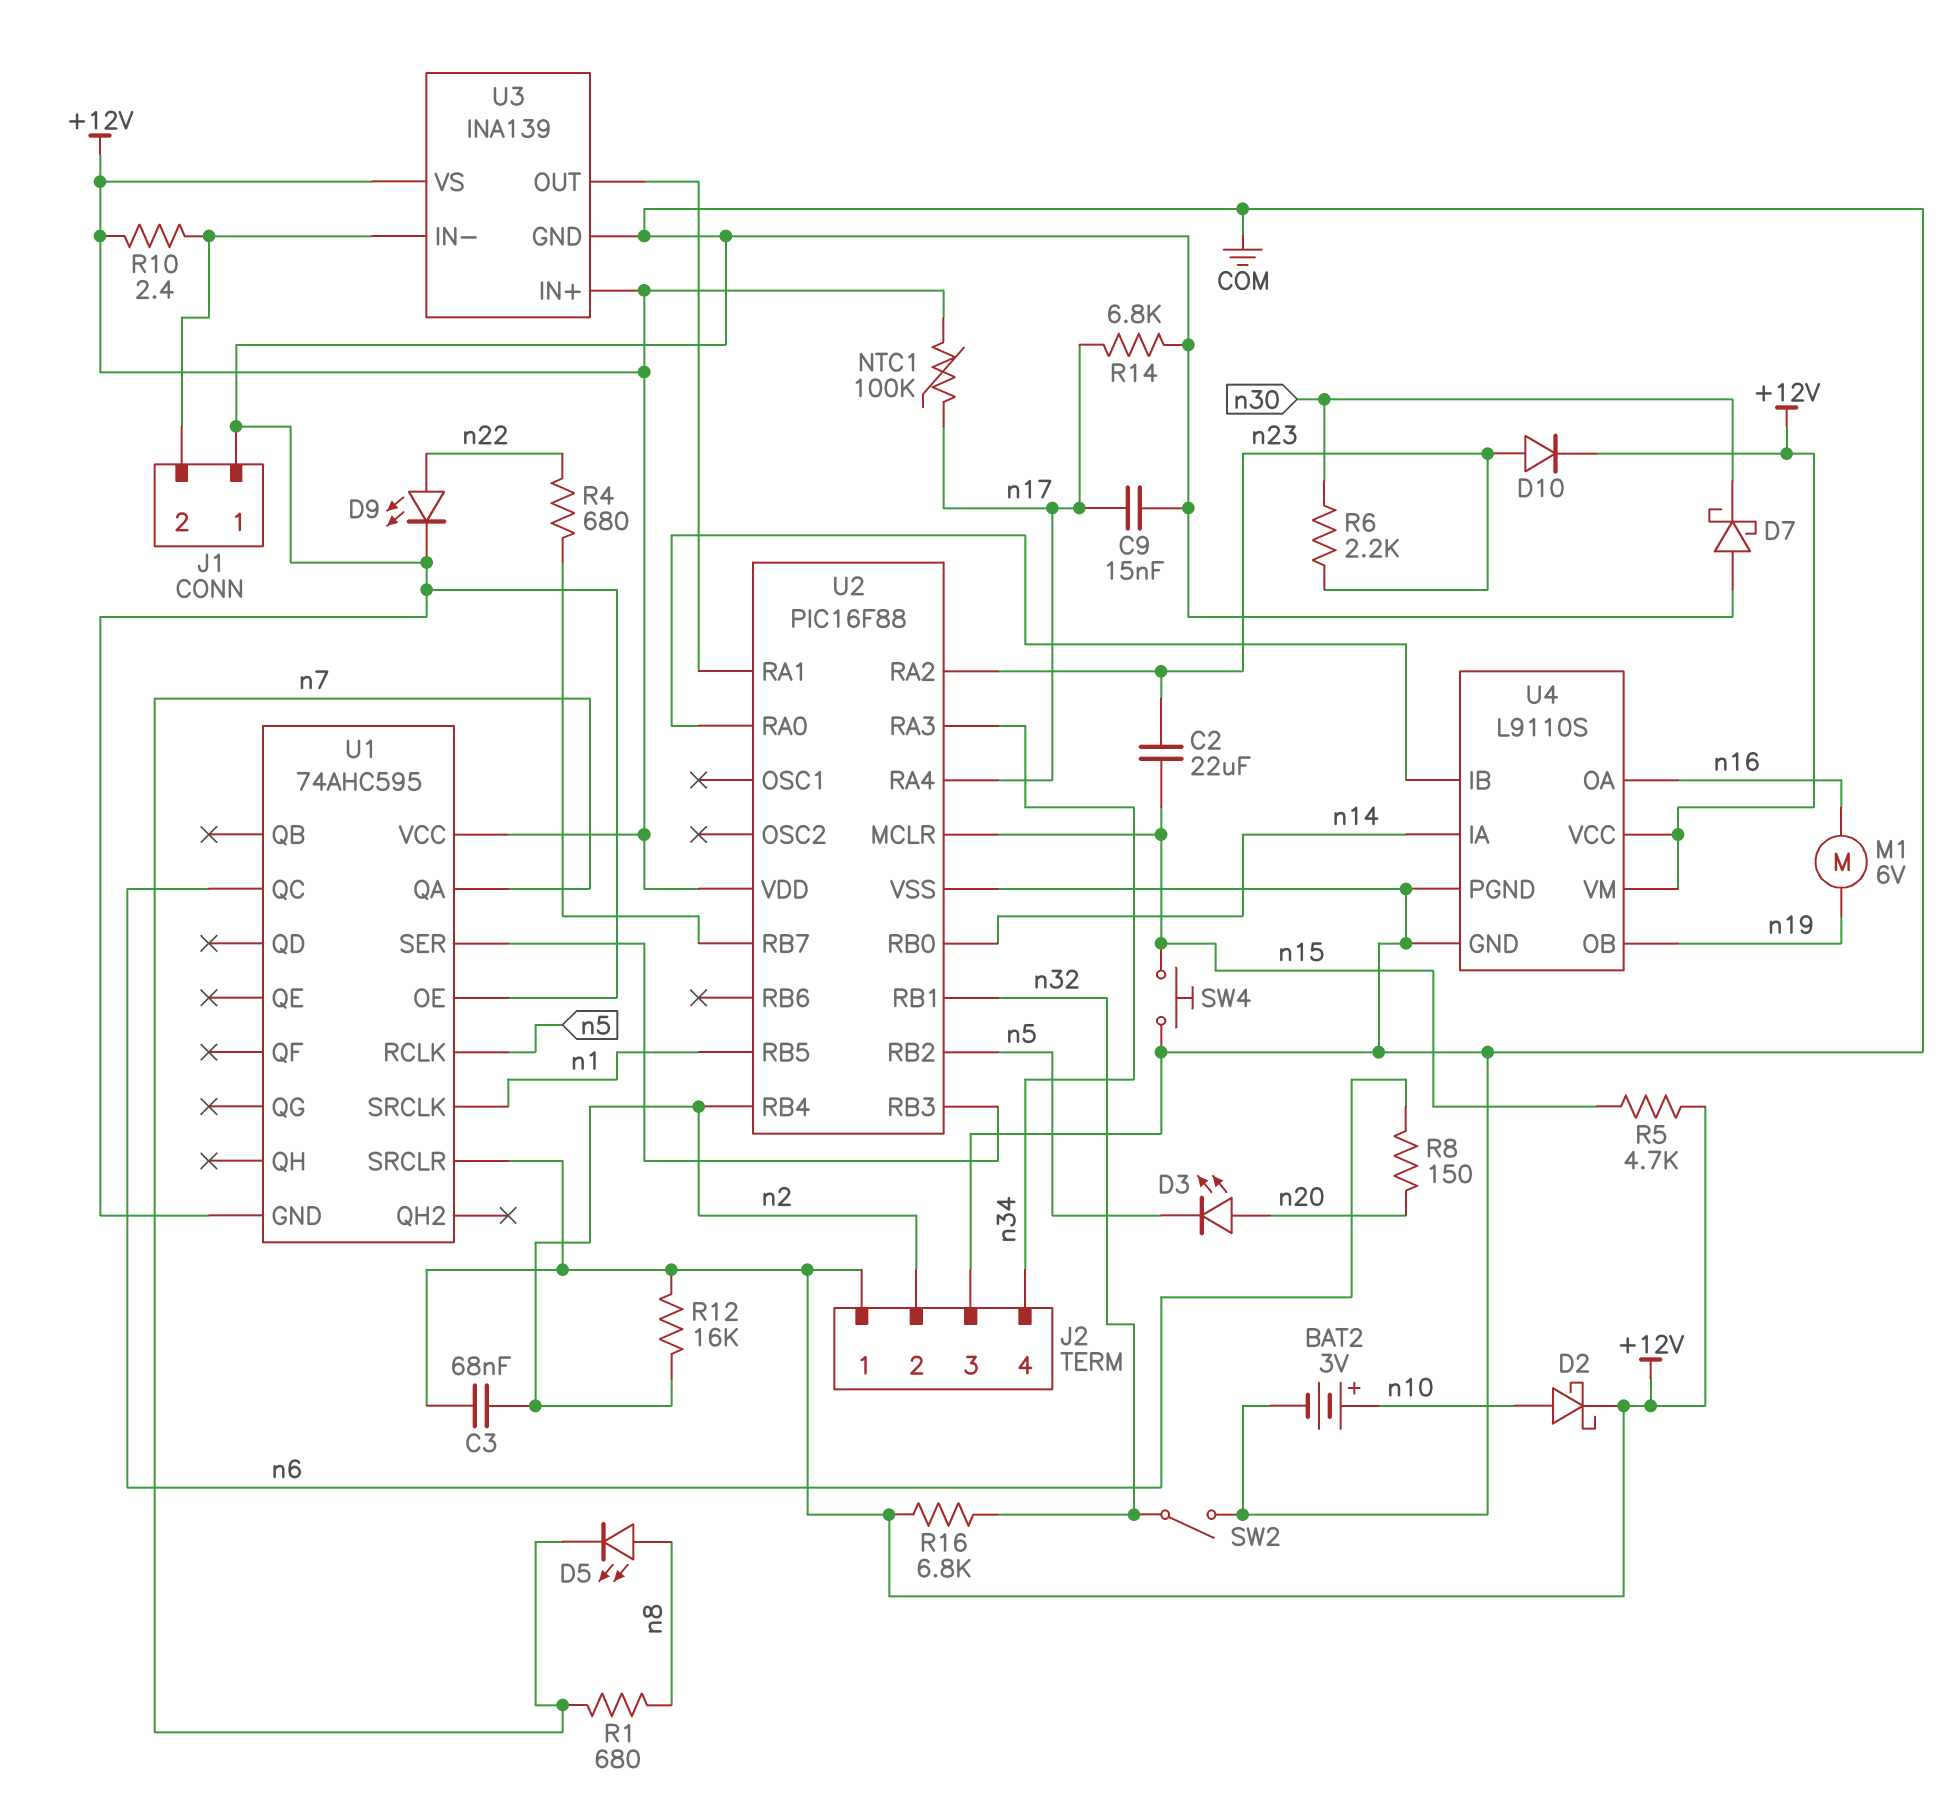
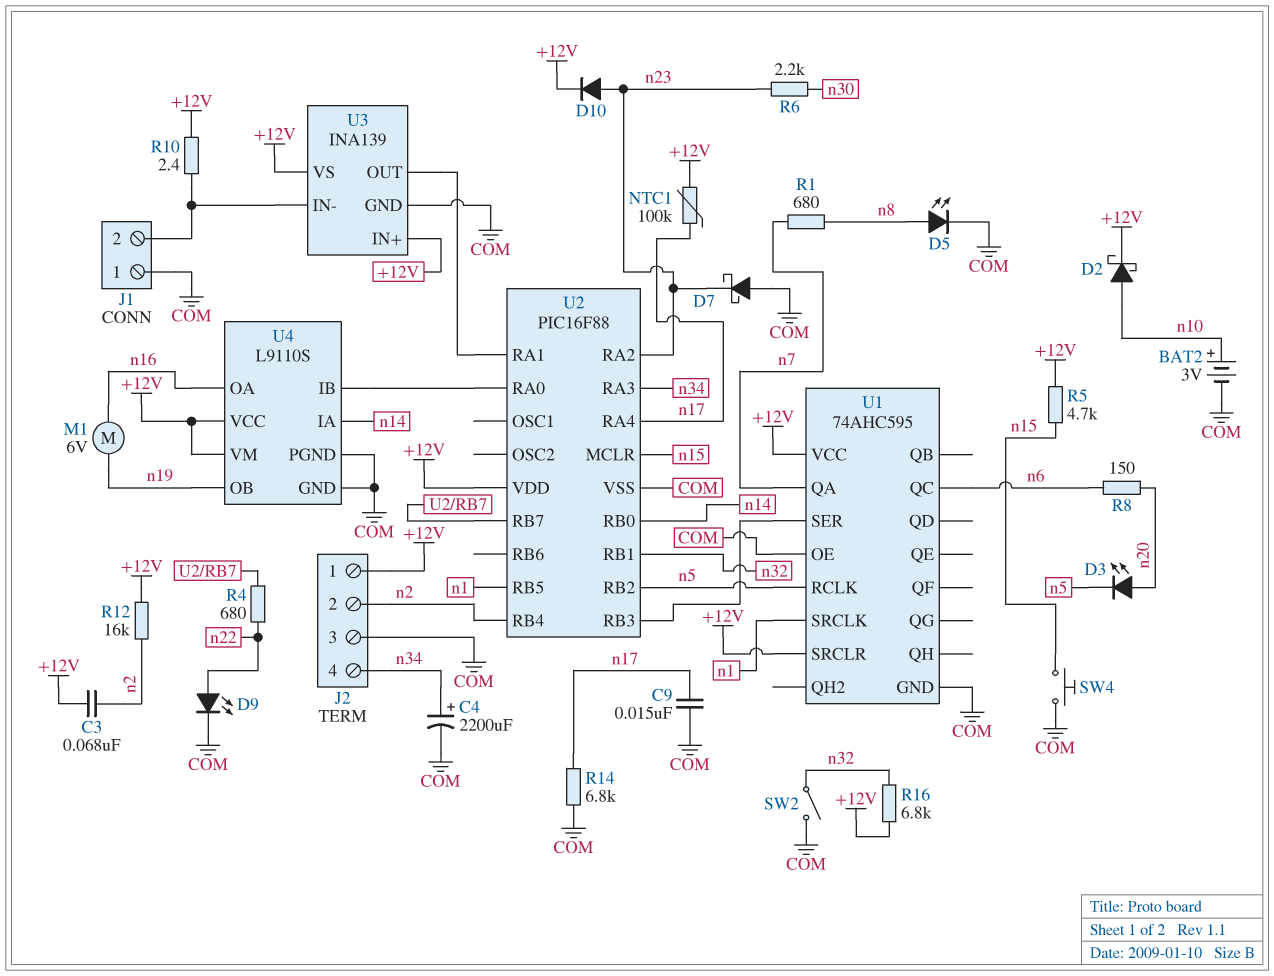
C2: 22uF (n15, n23) -> none
C4: none -> 2200uF (plus n34, minus COM)
D5: LED (A n8, K n7) -> LED (A n8, K COM)
D7: schottky (A COM, K n30) -> schottky (A COM, K n23)

